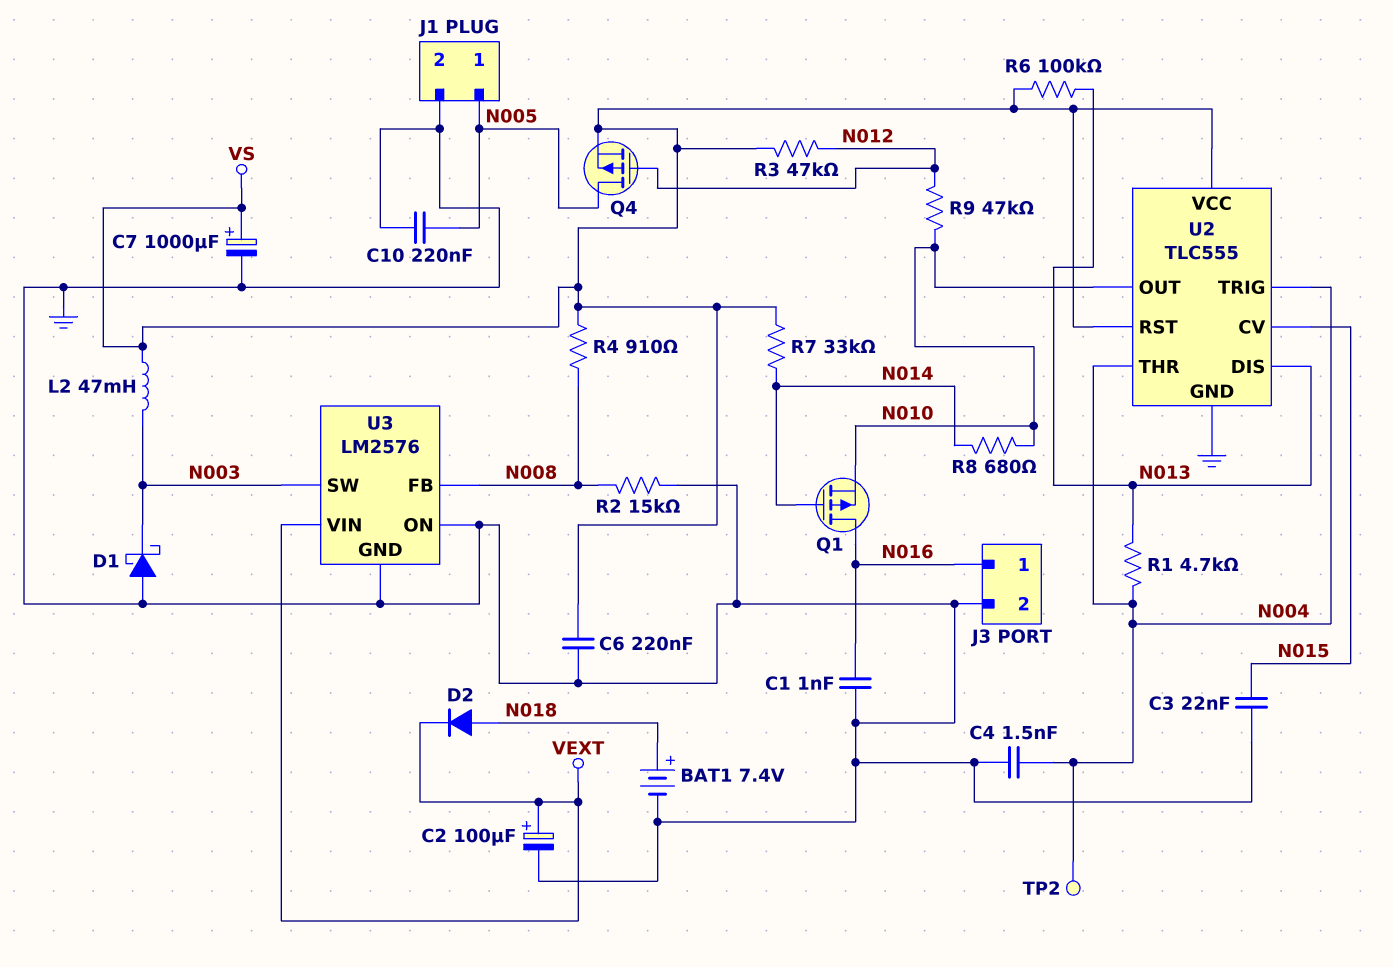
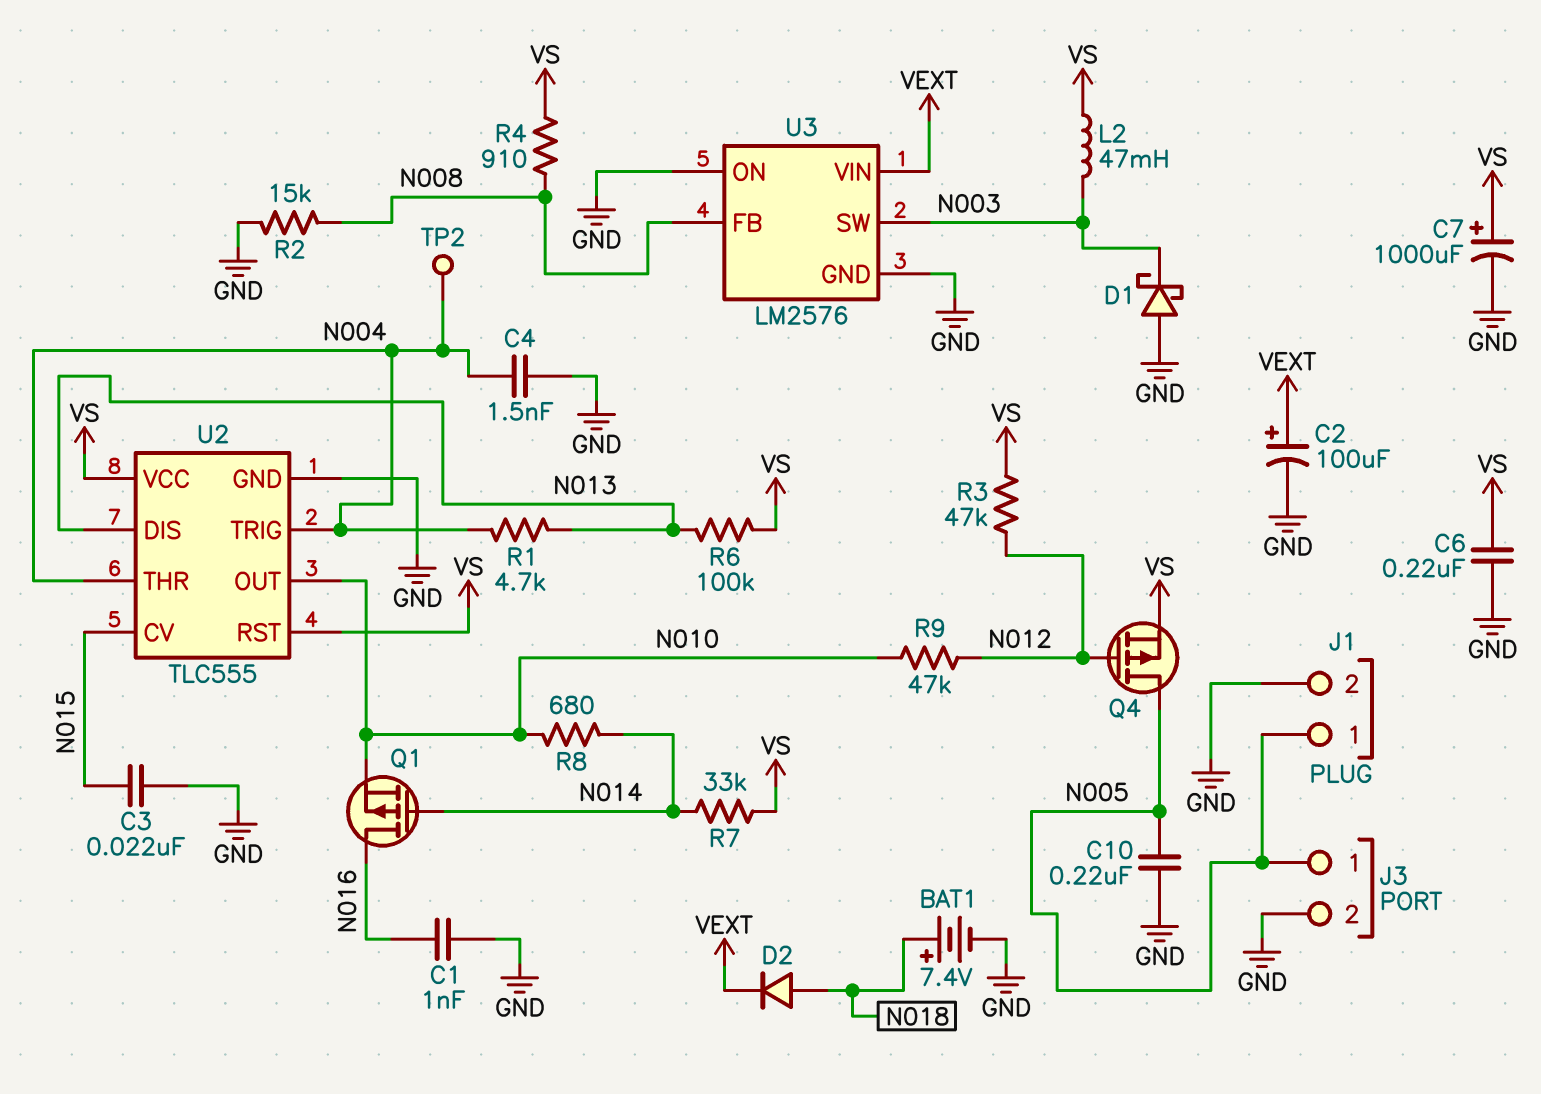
J3 pin 1: N016 -> N005

